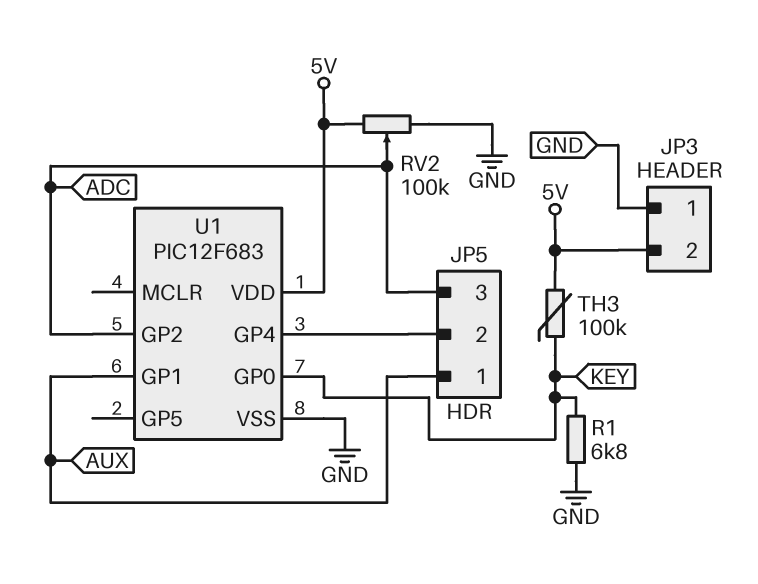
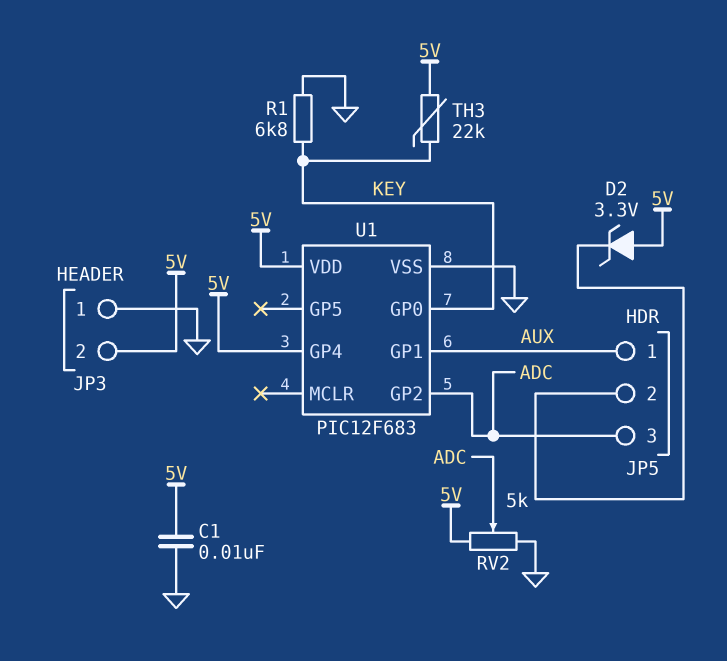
C1: none -> 10nF (5V, GND)
D2: none -> zener 3.3V (A 5V, K JP5/2)
RV2: 100k (5V, GND, wiper ADC) -> 5k (5V, GND, wiper ADC)
TH3: 100k (5V, KEY) -> 22k (5V, KEY)
U1 pin GP4: JP5/2 -> 5V

